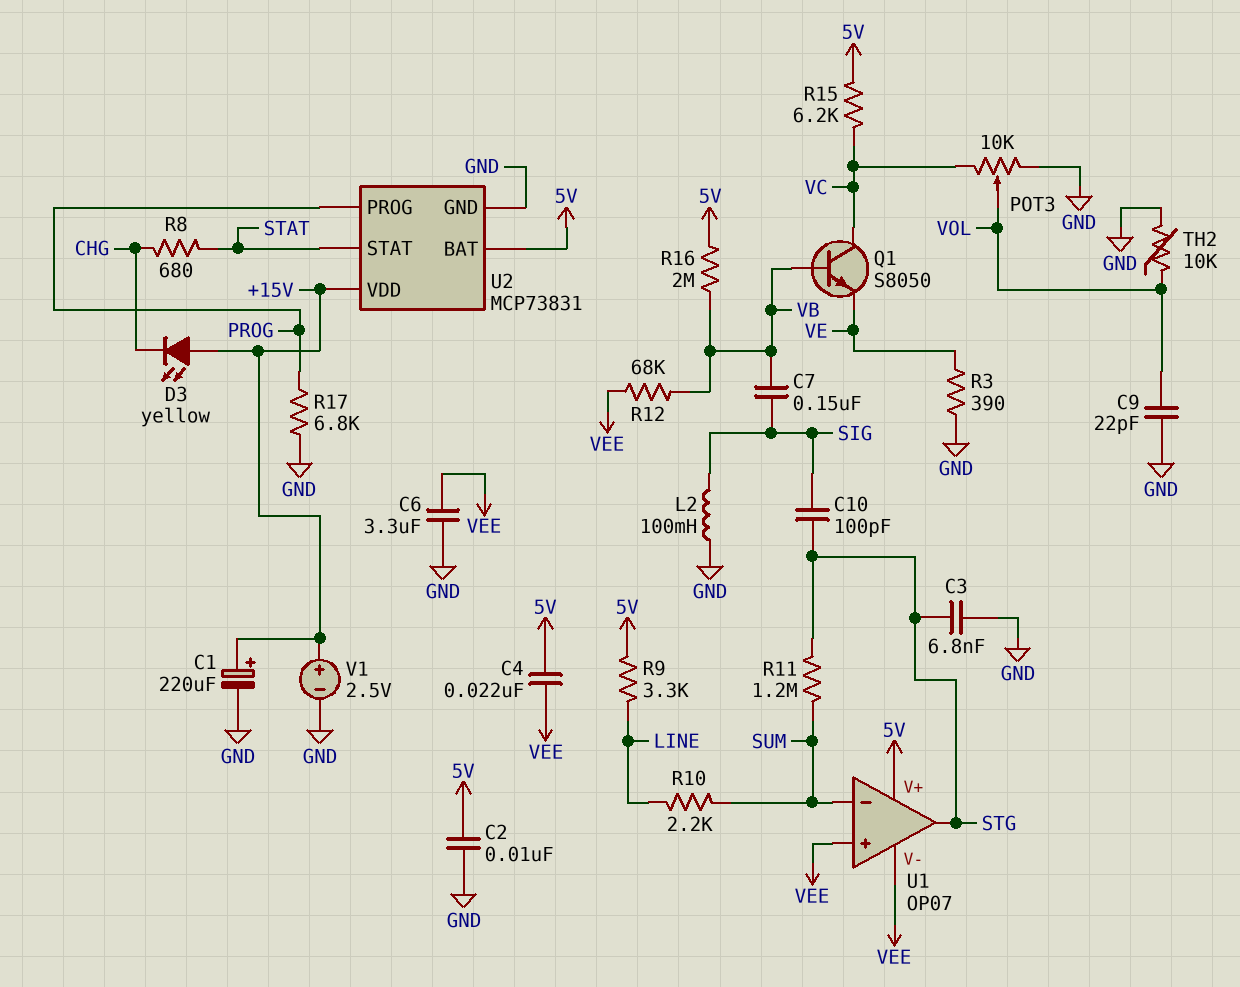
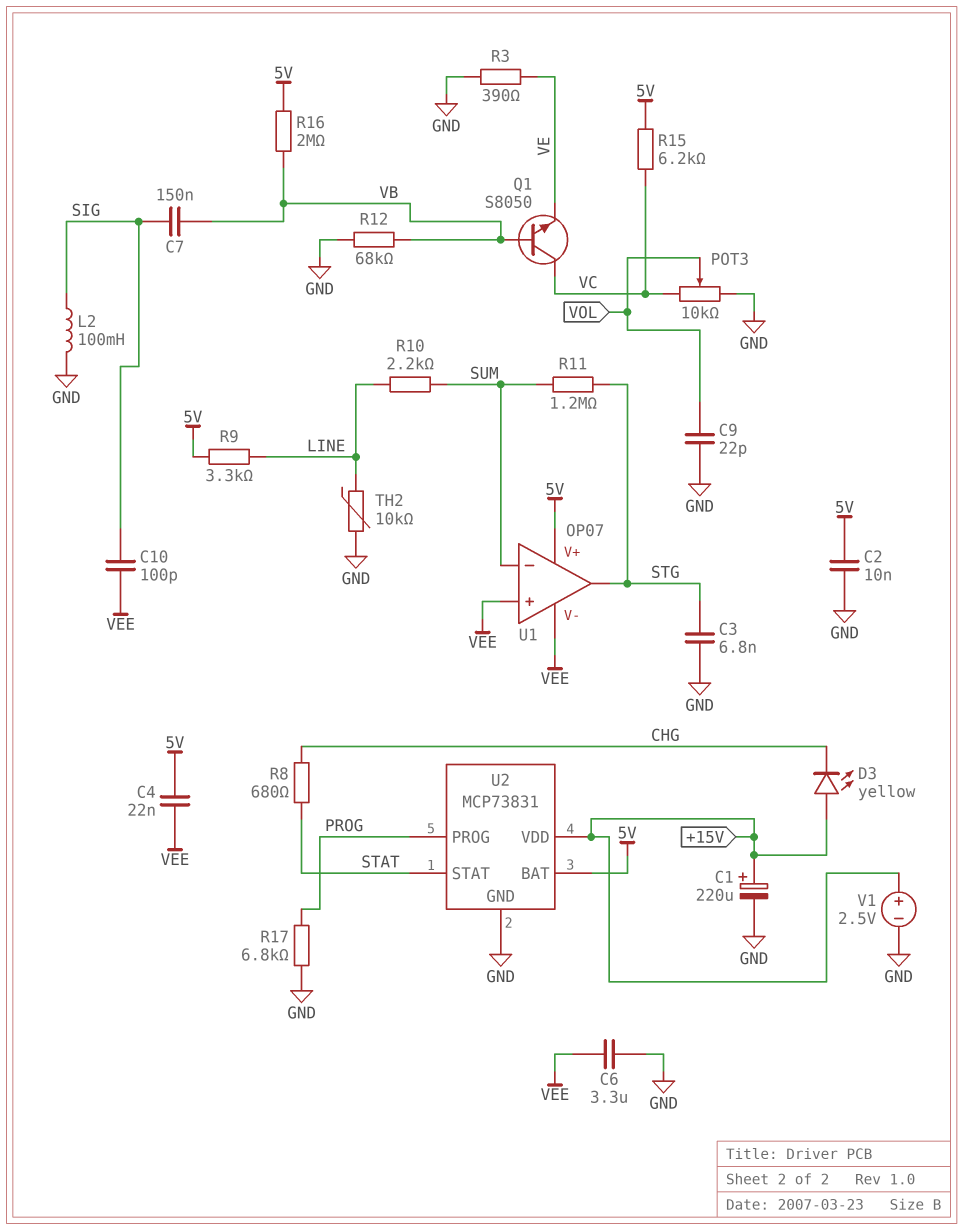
C10: 100pF (SIG, STG) -> 100pF (SIG, VEE)
R12: 68k (VB, VEE) -> 68k (GND, VB)
TH2: 10k (GND, VOL) -> 10k (GND, LINE)

